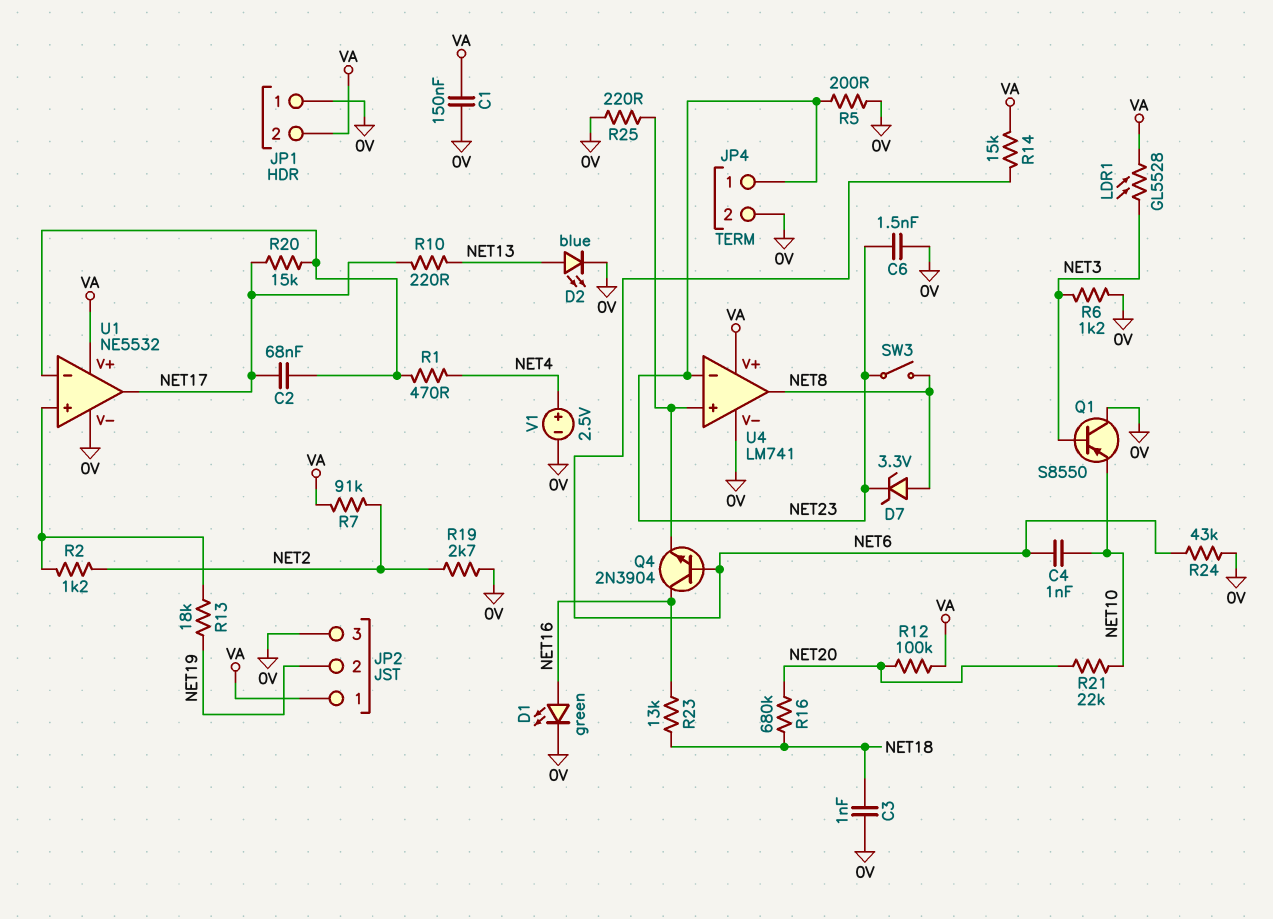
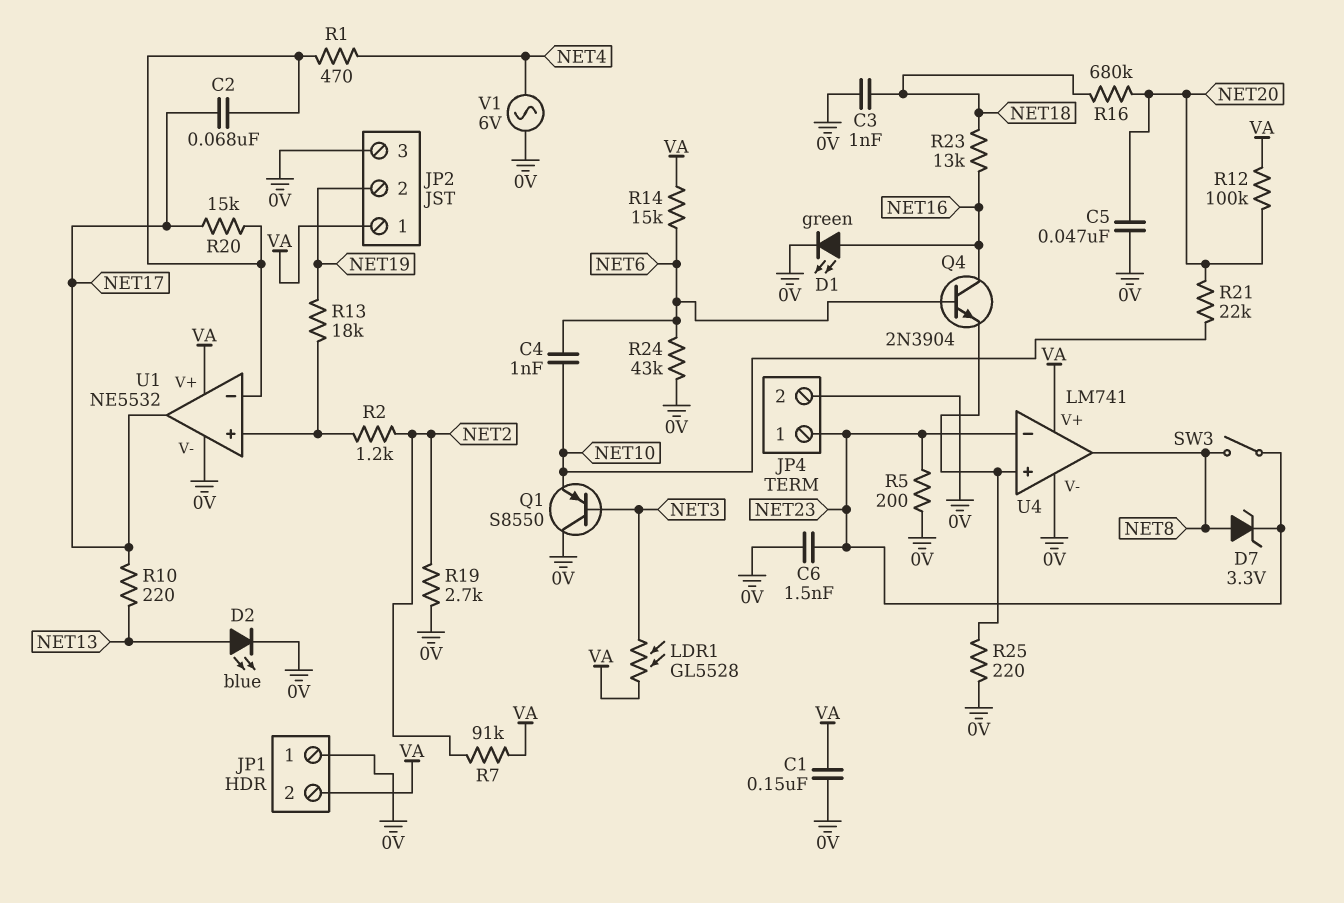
C5: none -> 47nF (0V, NET20)
R6: 1.2k (0V, NET3) -> none
V1: 2.5V (plus NET4, minus 0V) -> AC 6V (0V, NET4)

